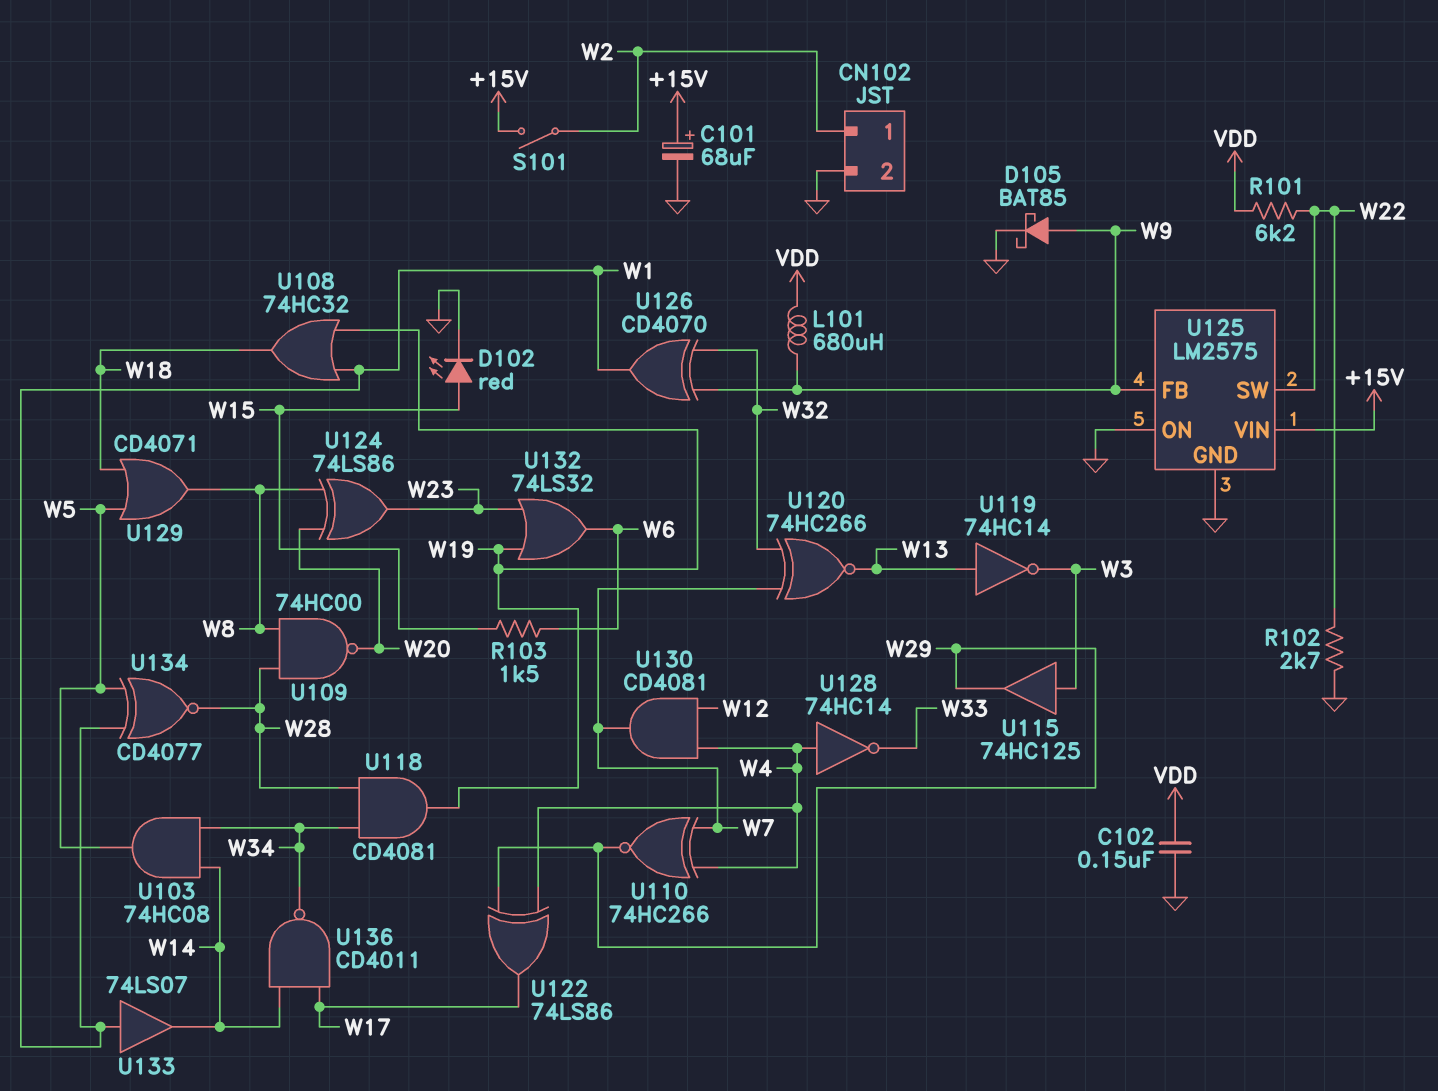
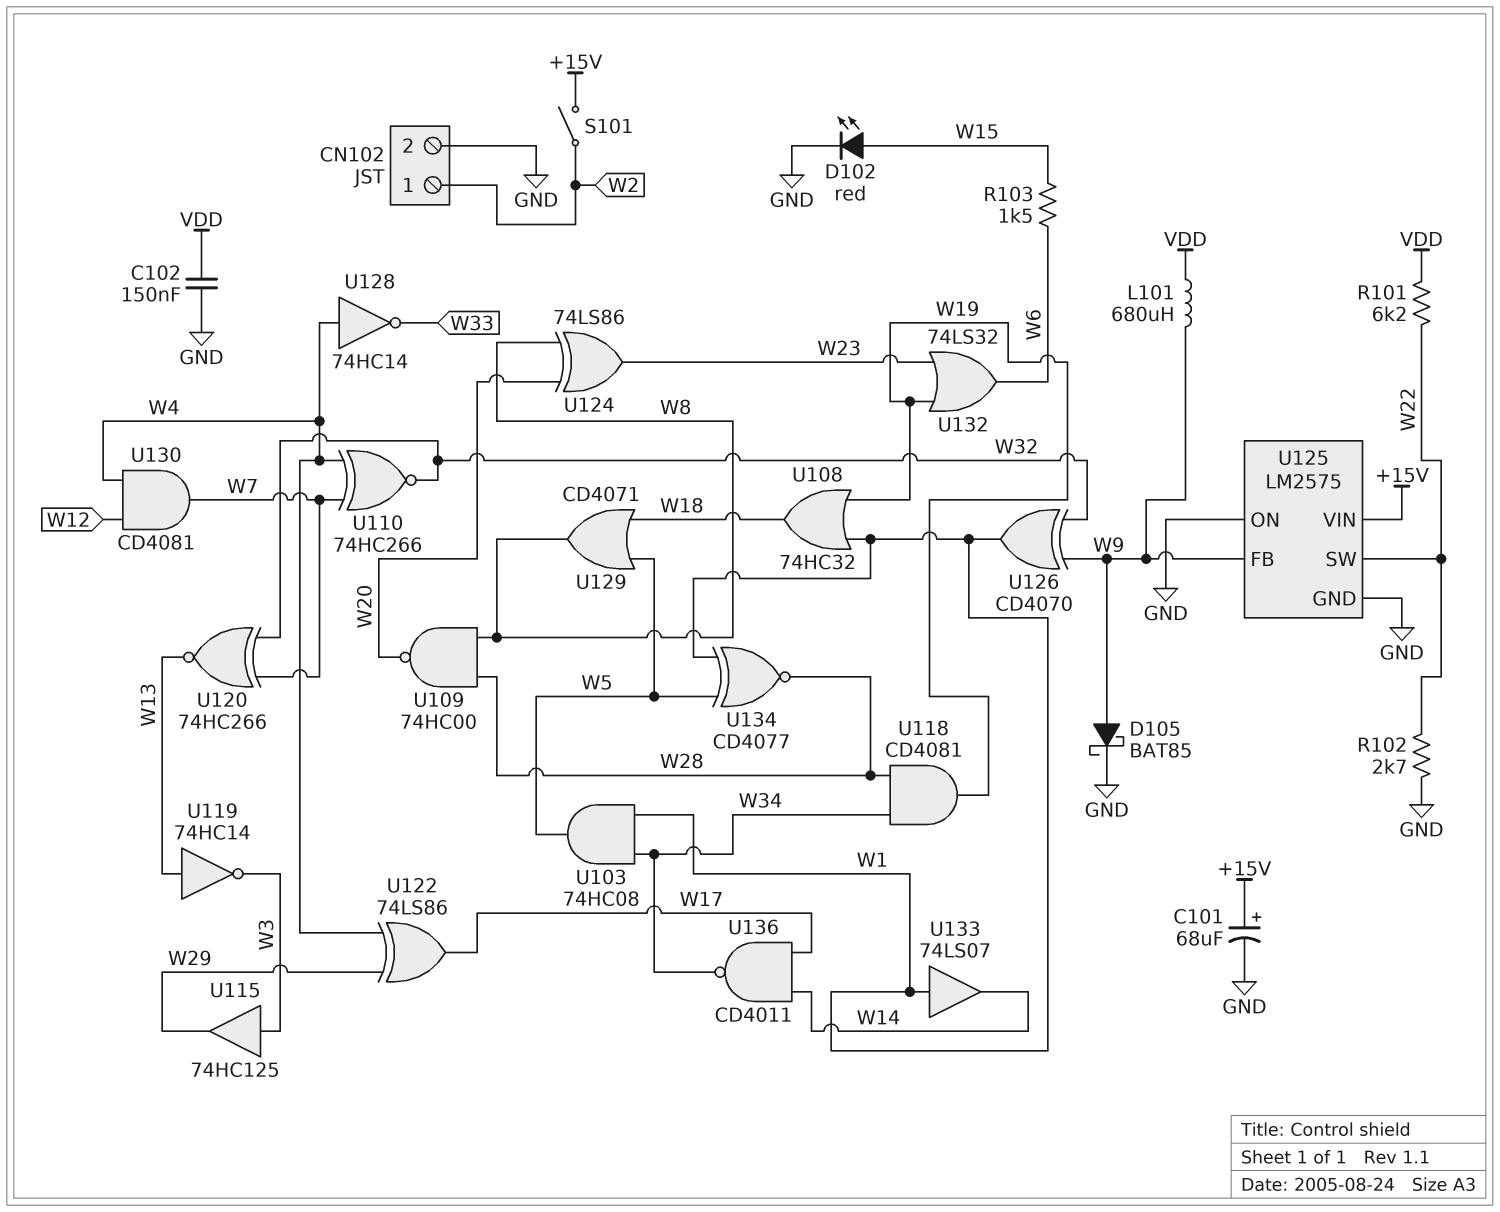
U103: AND 74HC08 (in W14, in W34, out W5) -> AND 74HC08 (in W1, in W34, out W5)
U110: XNOR 74HC266 (in W4, in W7, out W29) -> XNOR 74HC266 (in W4, in W7, out W32)

